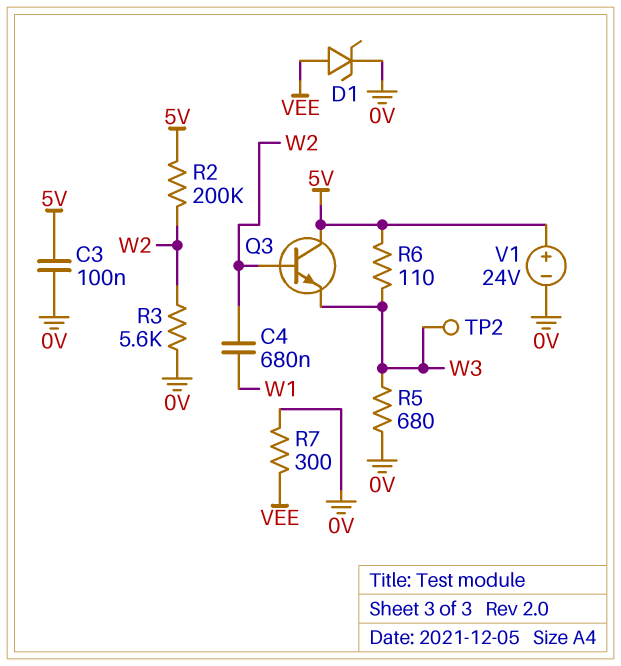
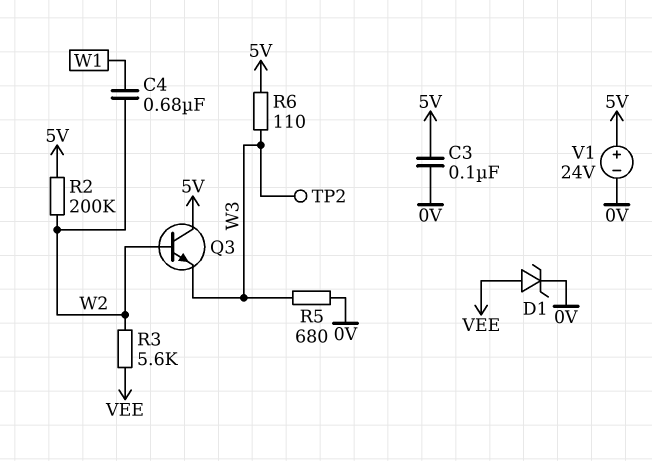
R3: 5.6k (0V, W2) -> 5.6k (VEE, W2)
R7: 300 (0V, VEE) -> none

